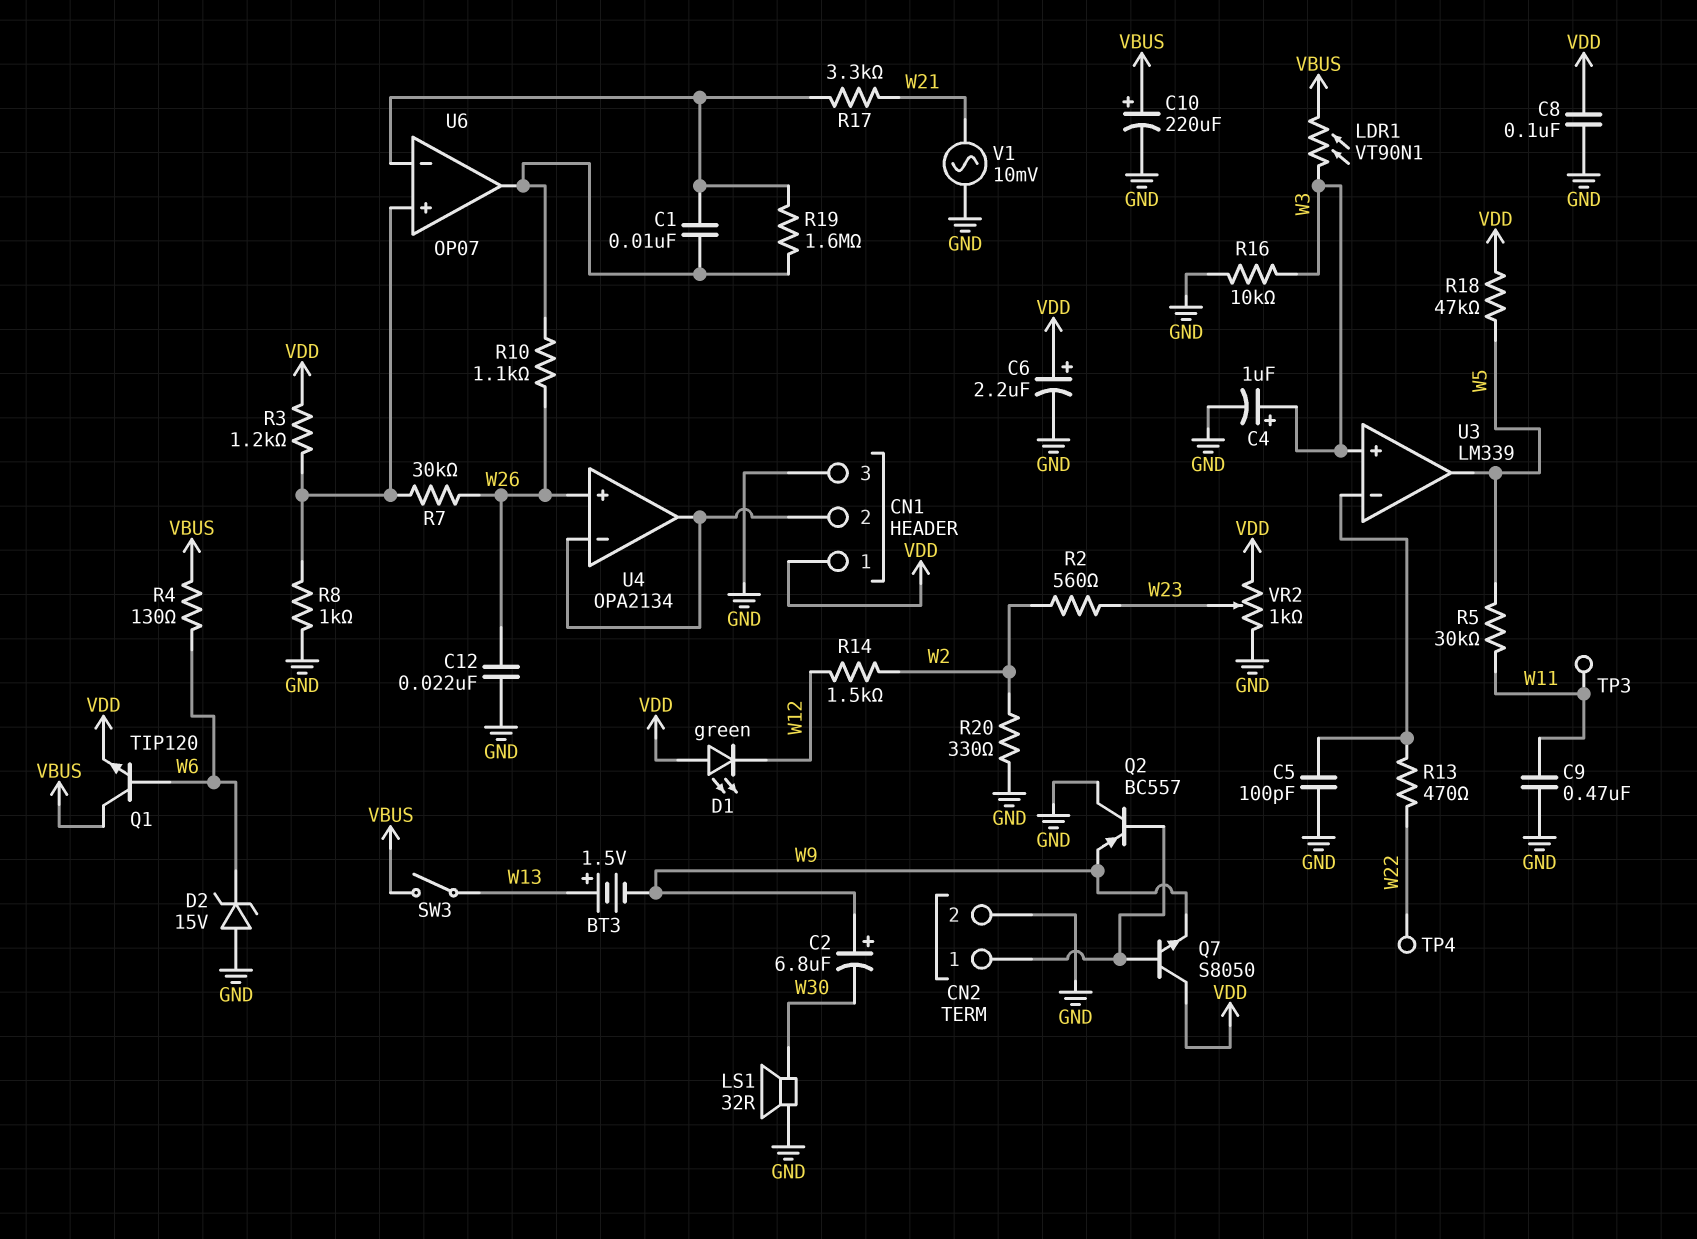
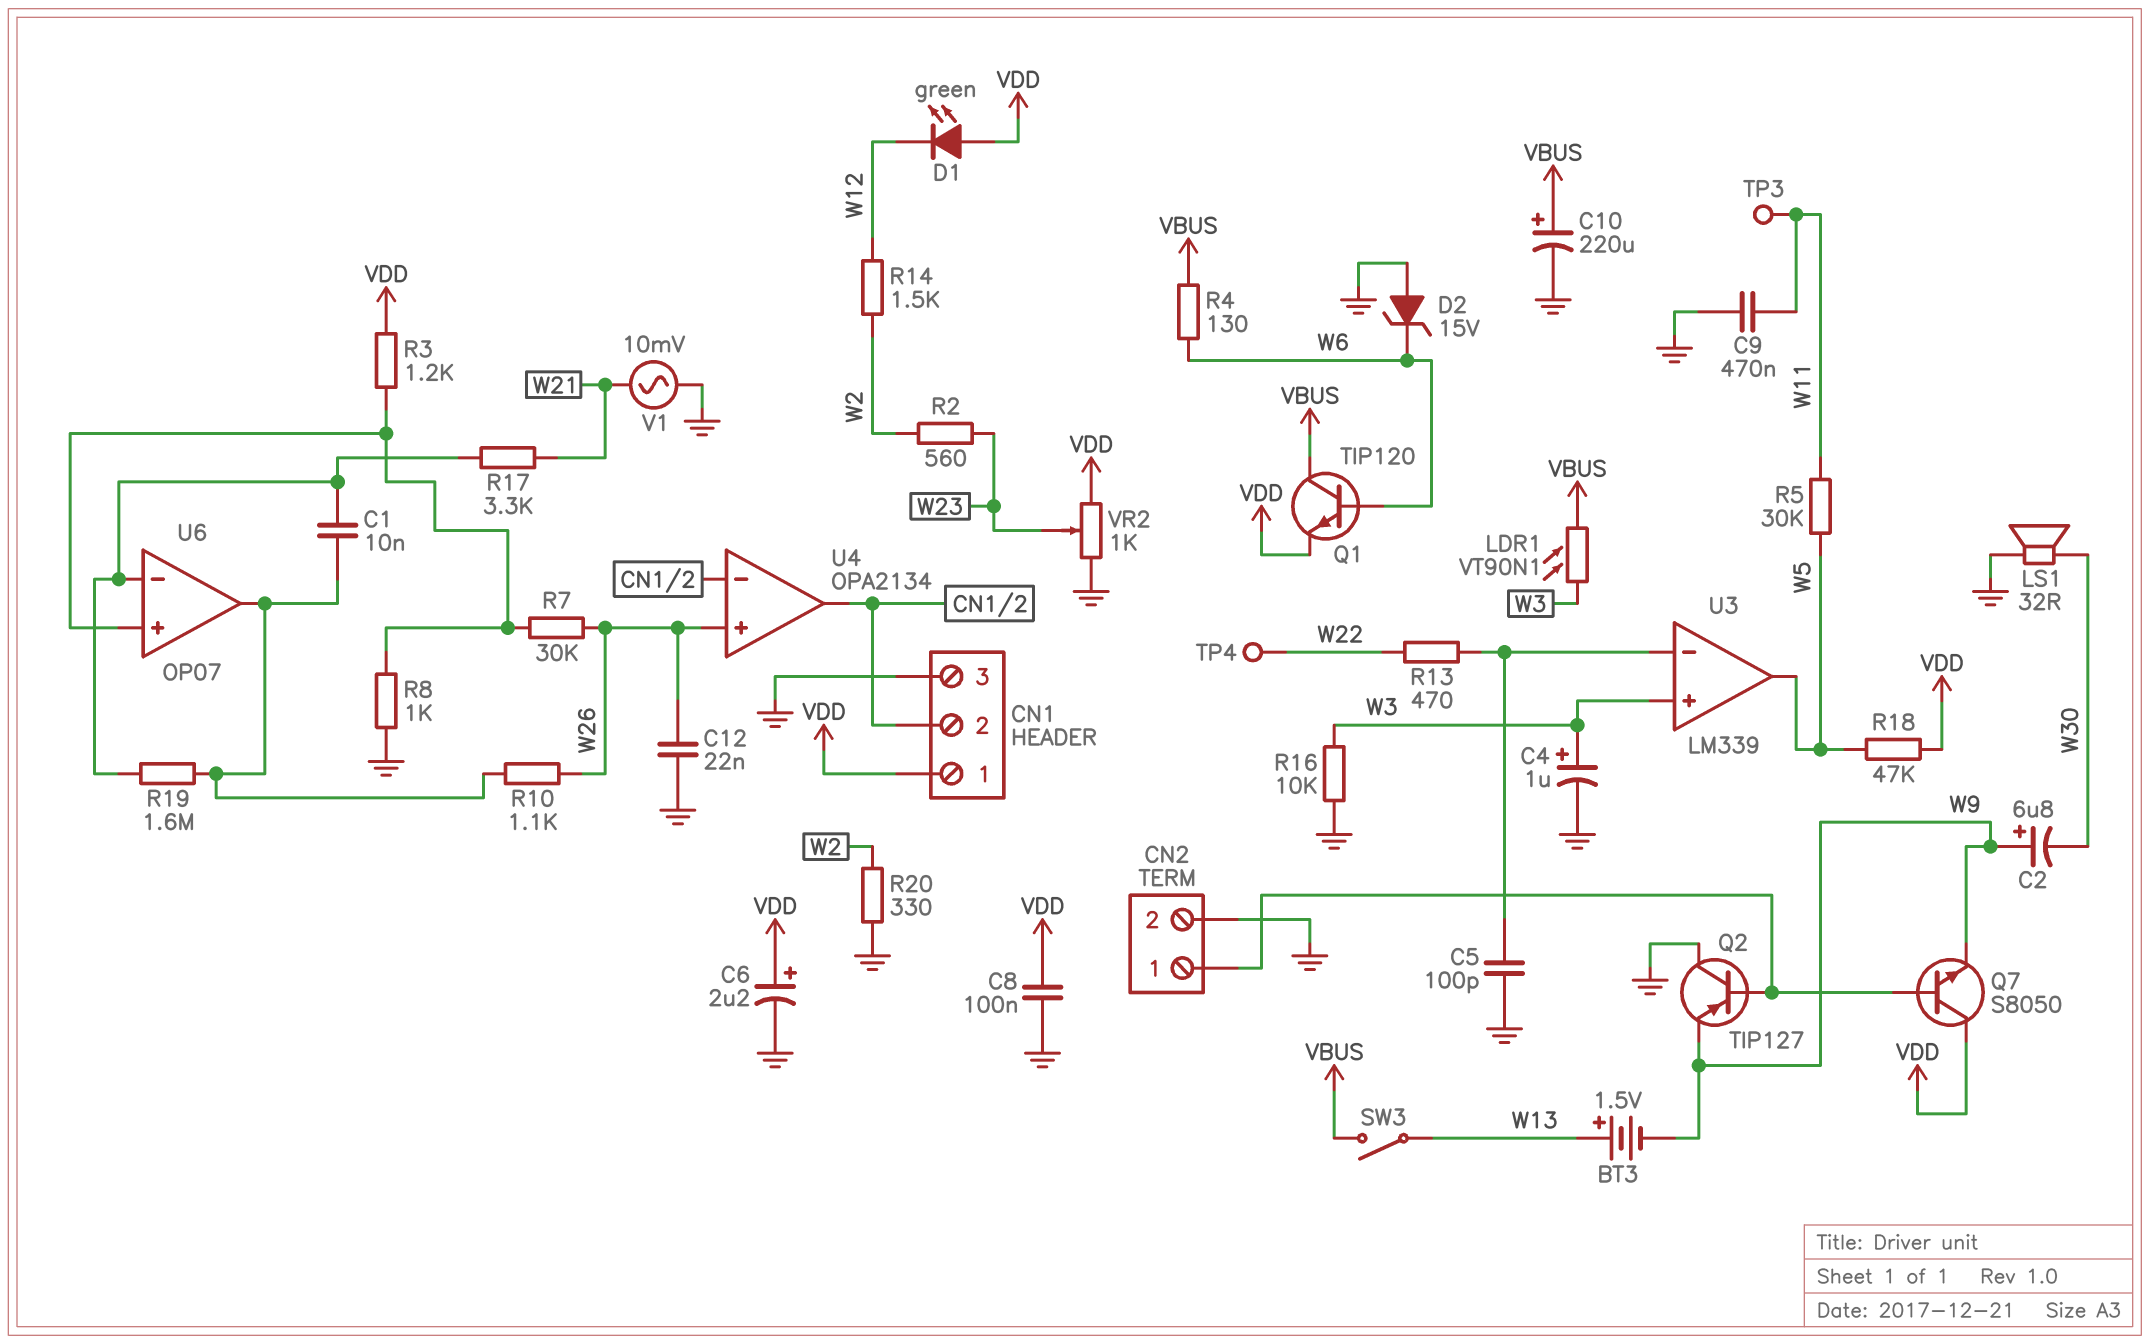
Q2: PNP BC557 (B CN2/1, C GND, E W9) -> PNP TIP127 (B CN2/1, C GND, E W9)

